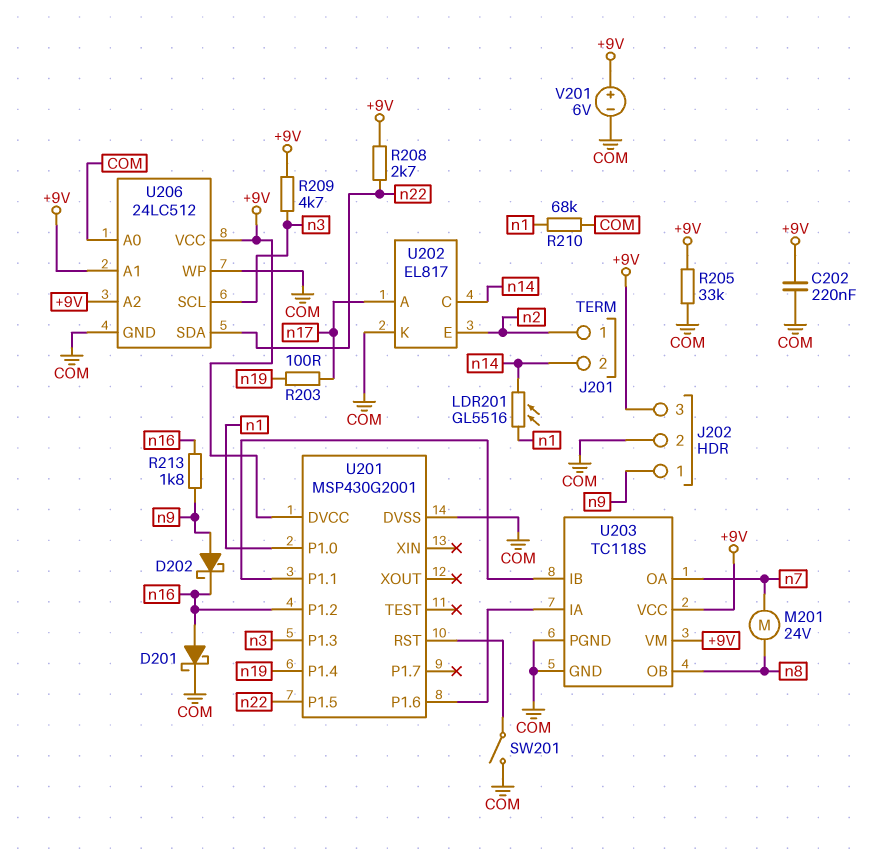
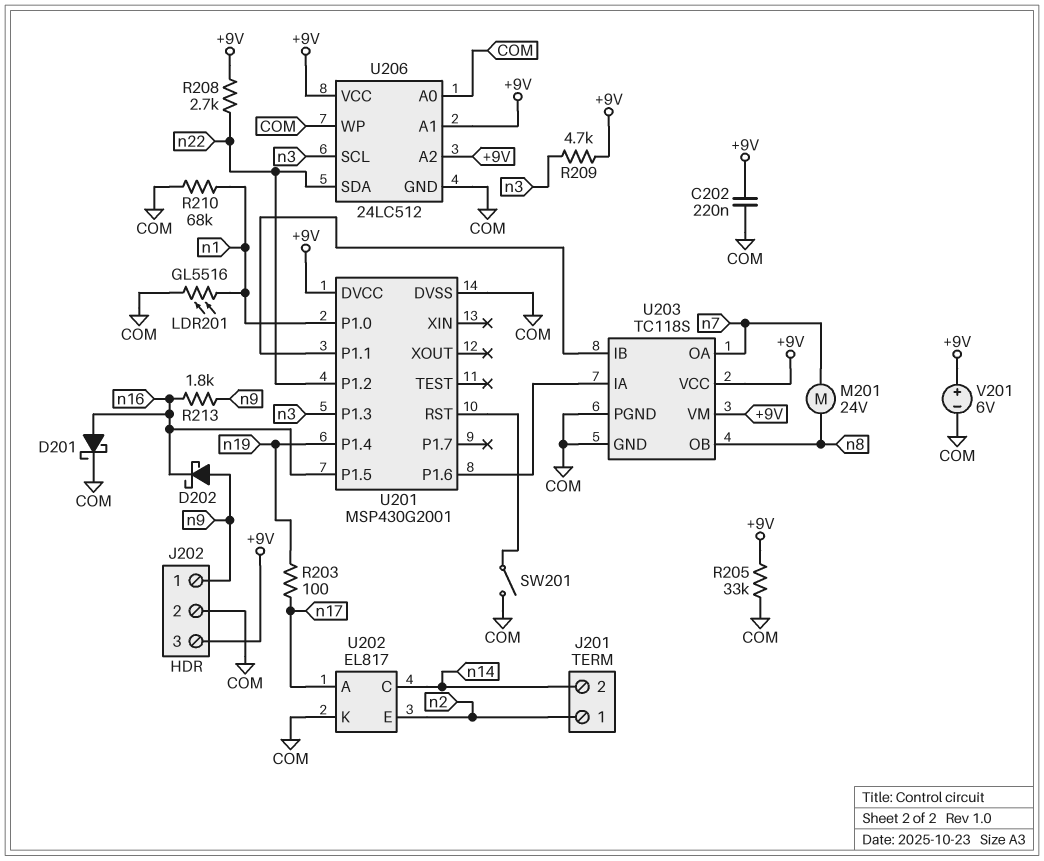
LDR201: GL5516 (n1, n14) -> GL5516 (COM, n1)
U201 pin P1.2: n16 -> n22
U201 pin P1.5: n22 -> n16

